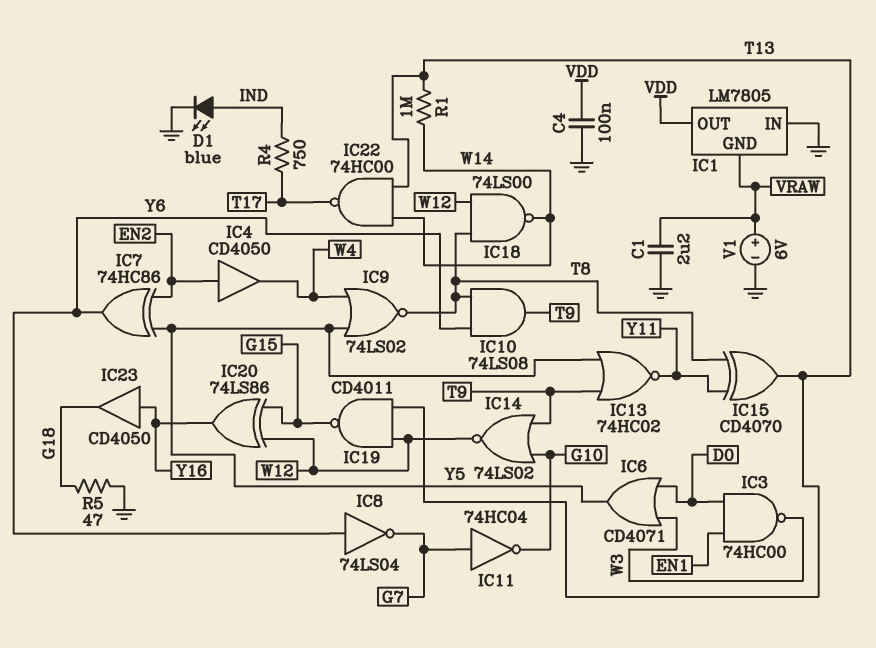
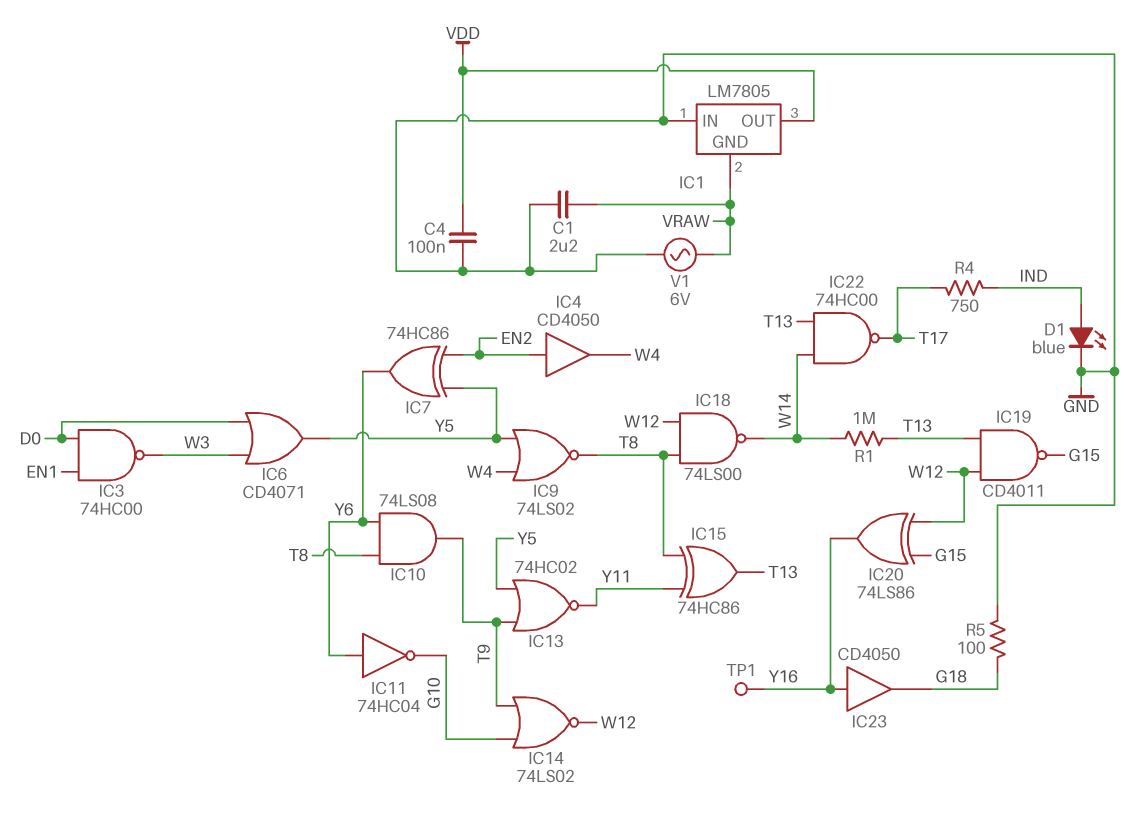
IC8: NOT 74LS04 (in Y6, out G7) -> none
IC11: NOT 74HC04 (in G7, out G10) -> NOT 74HC04 (in Y6, out G10)
IC15: XOR CD4070 (in T8, in Y11, out T13) -> XOR 74HC86 (in T8, in Y11, out T13)
R5: 47 (G18, GND) -> 100 (G18, GND)
TP1: none -> test point (Y16)
V1: 6V (plus VRAW, minus GND) -> AC 6V (GND, VRAW)

